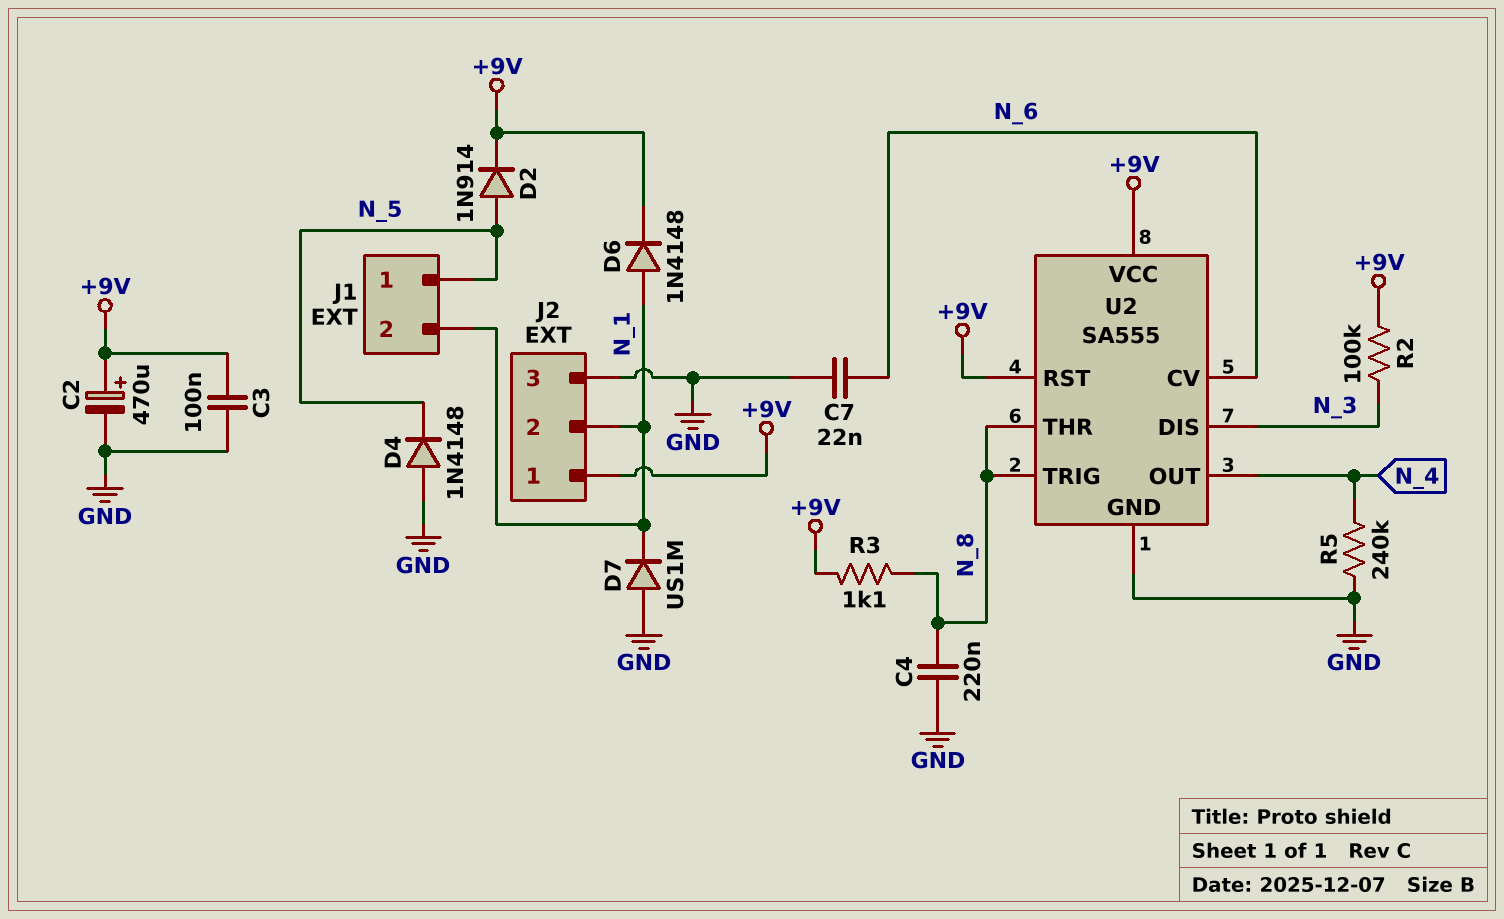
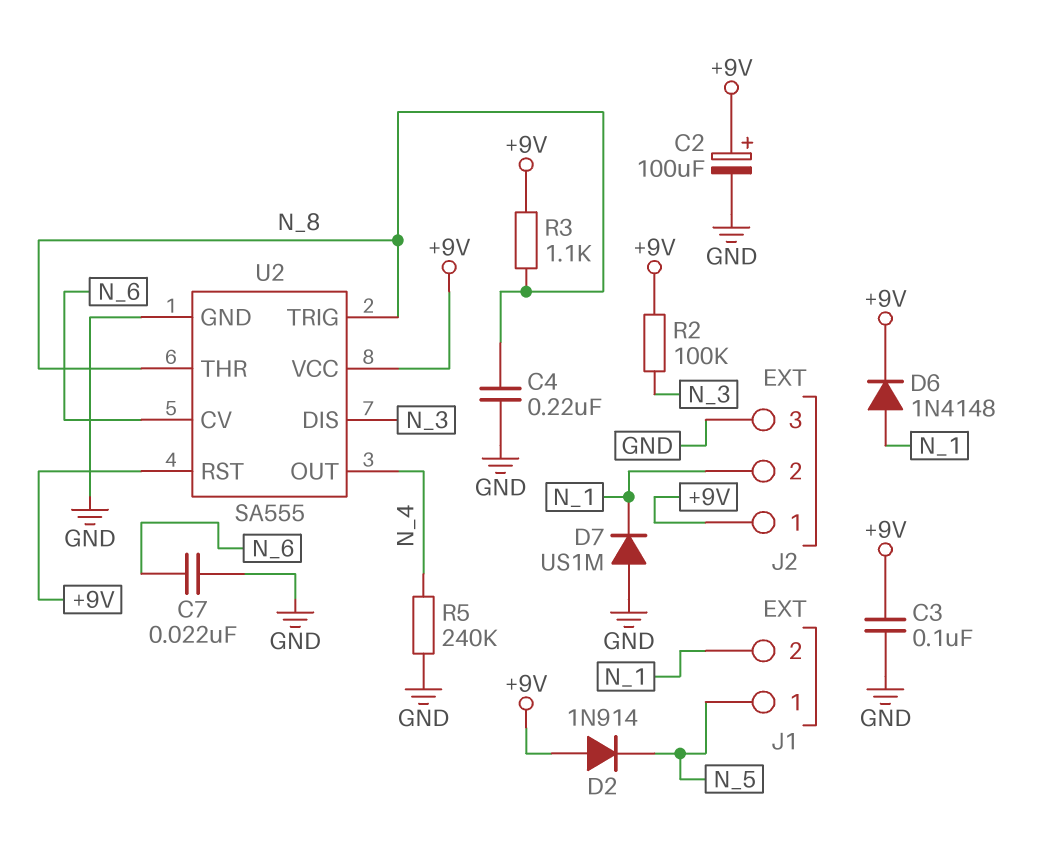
C2: 470uF (plus +9V, minus GND) -> 100uF (plus +9V, minus GND)
D2: diode 1N914 (A N_5, K +9V) -> diode 1N914 (A +9V, K N_5)
D4: diode 1N4148 (A GND, K N_5) -> none

